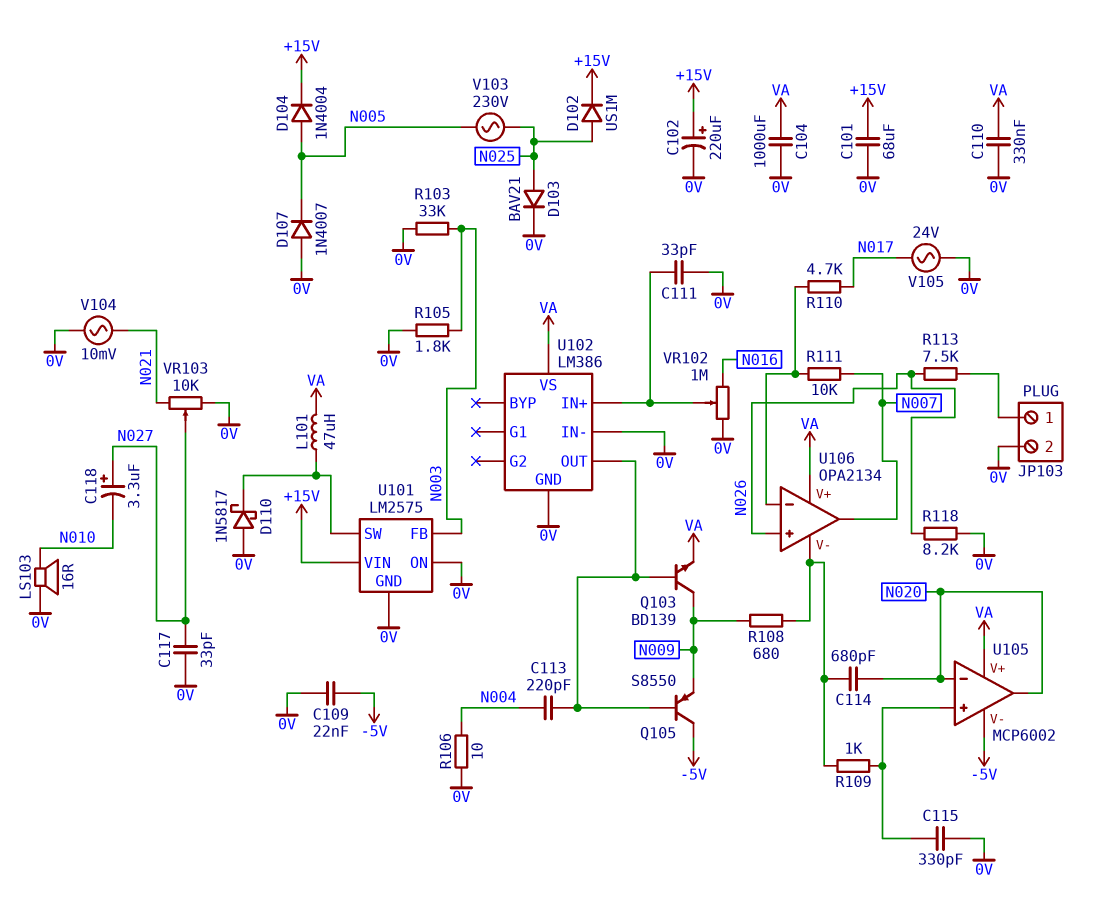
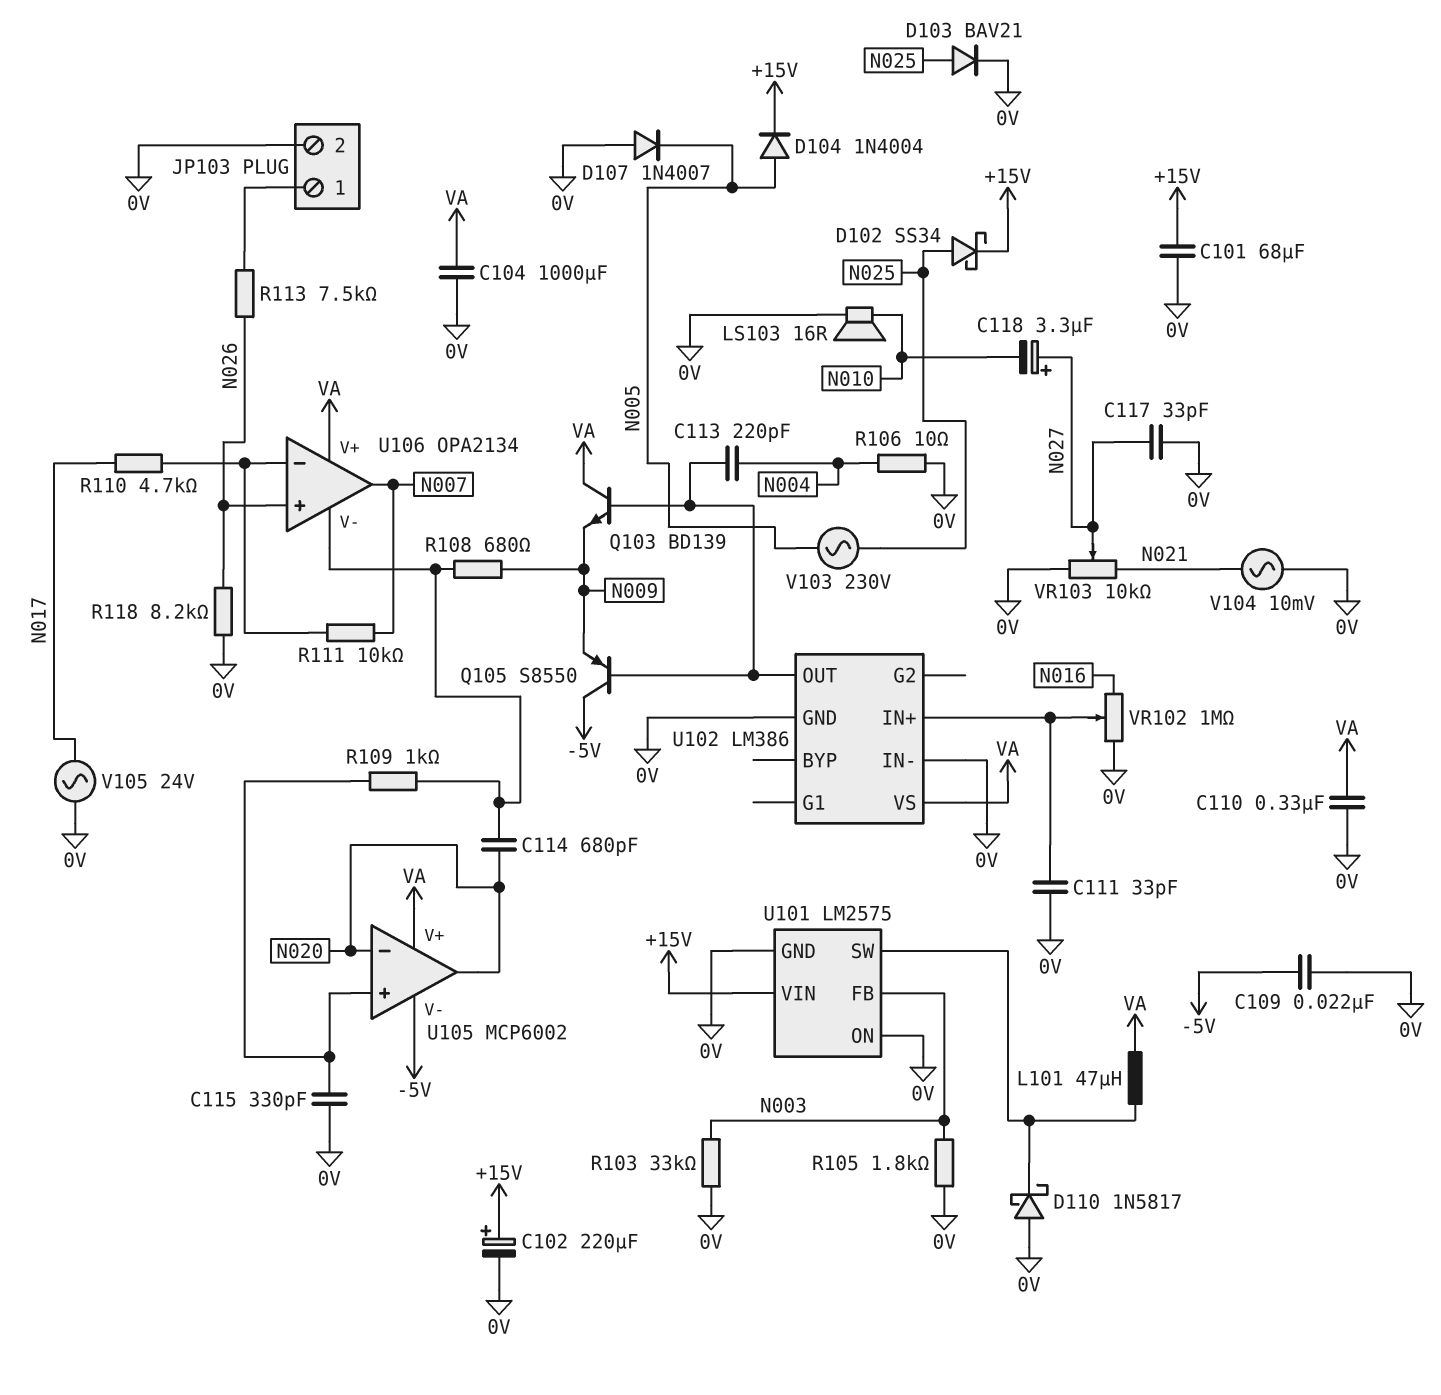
D102: diode US1M (A N025, K +15V) -> schottky SS34 (A N025, K +15V)
Q103: NPN BD139 (B U102/OUT, C N009, E VA) -> NPN BD139 (B U102/OUT, C VA, E N009)

